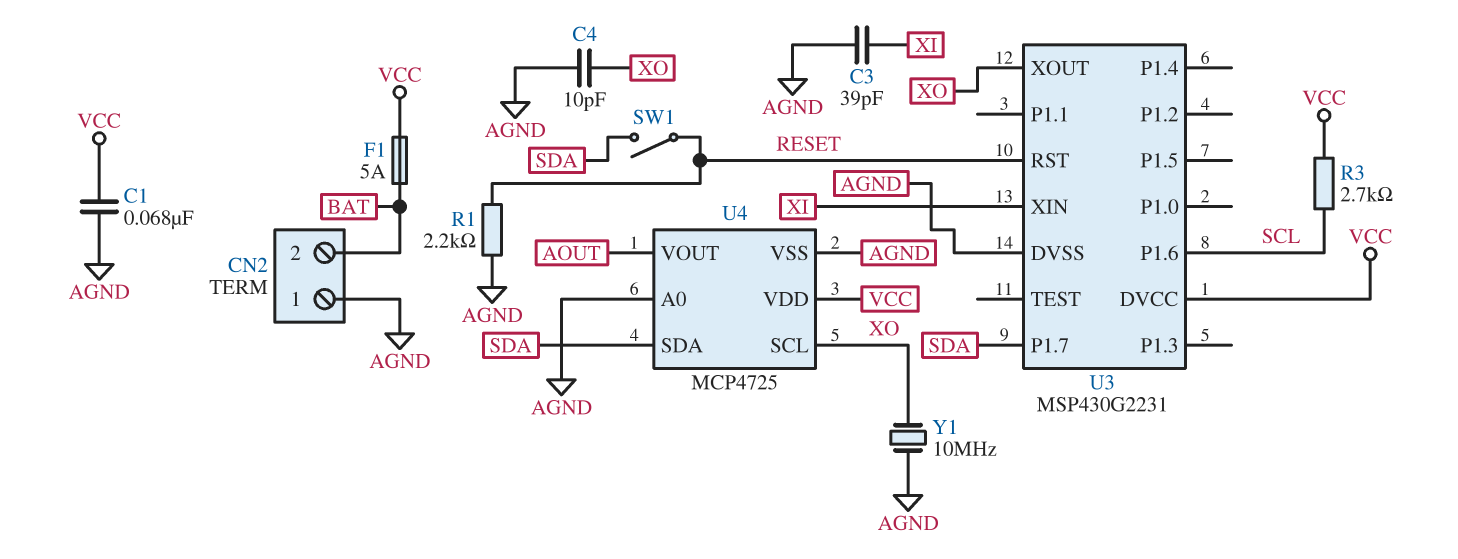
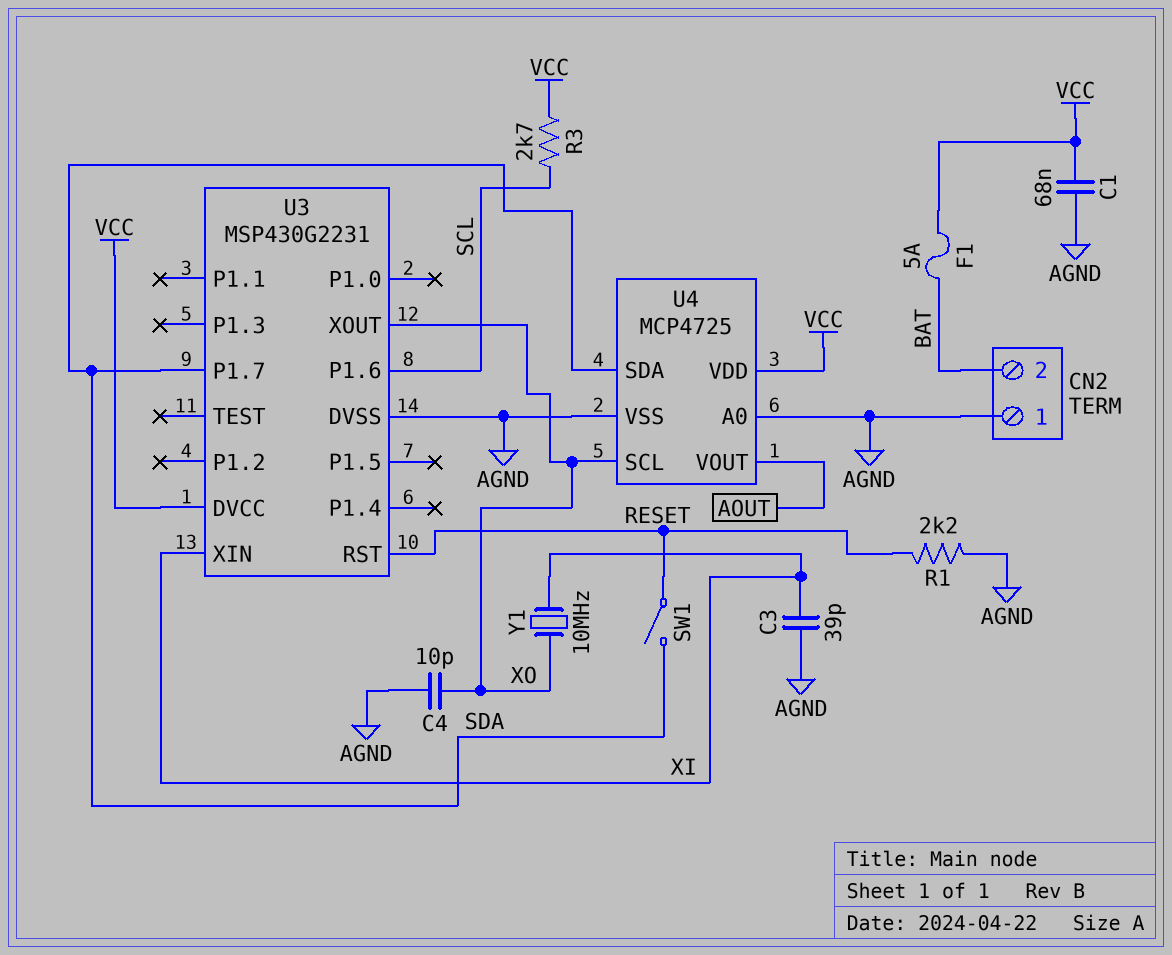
Y1: 10MHz (AGND, XO) -> 10MHz (XI, XO)

